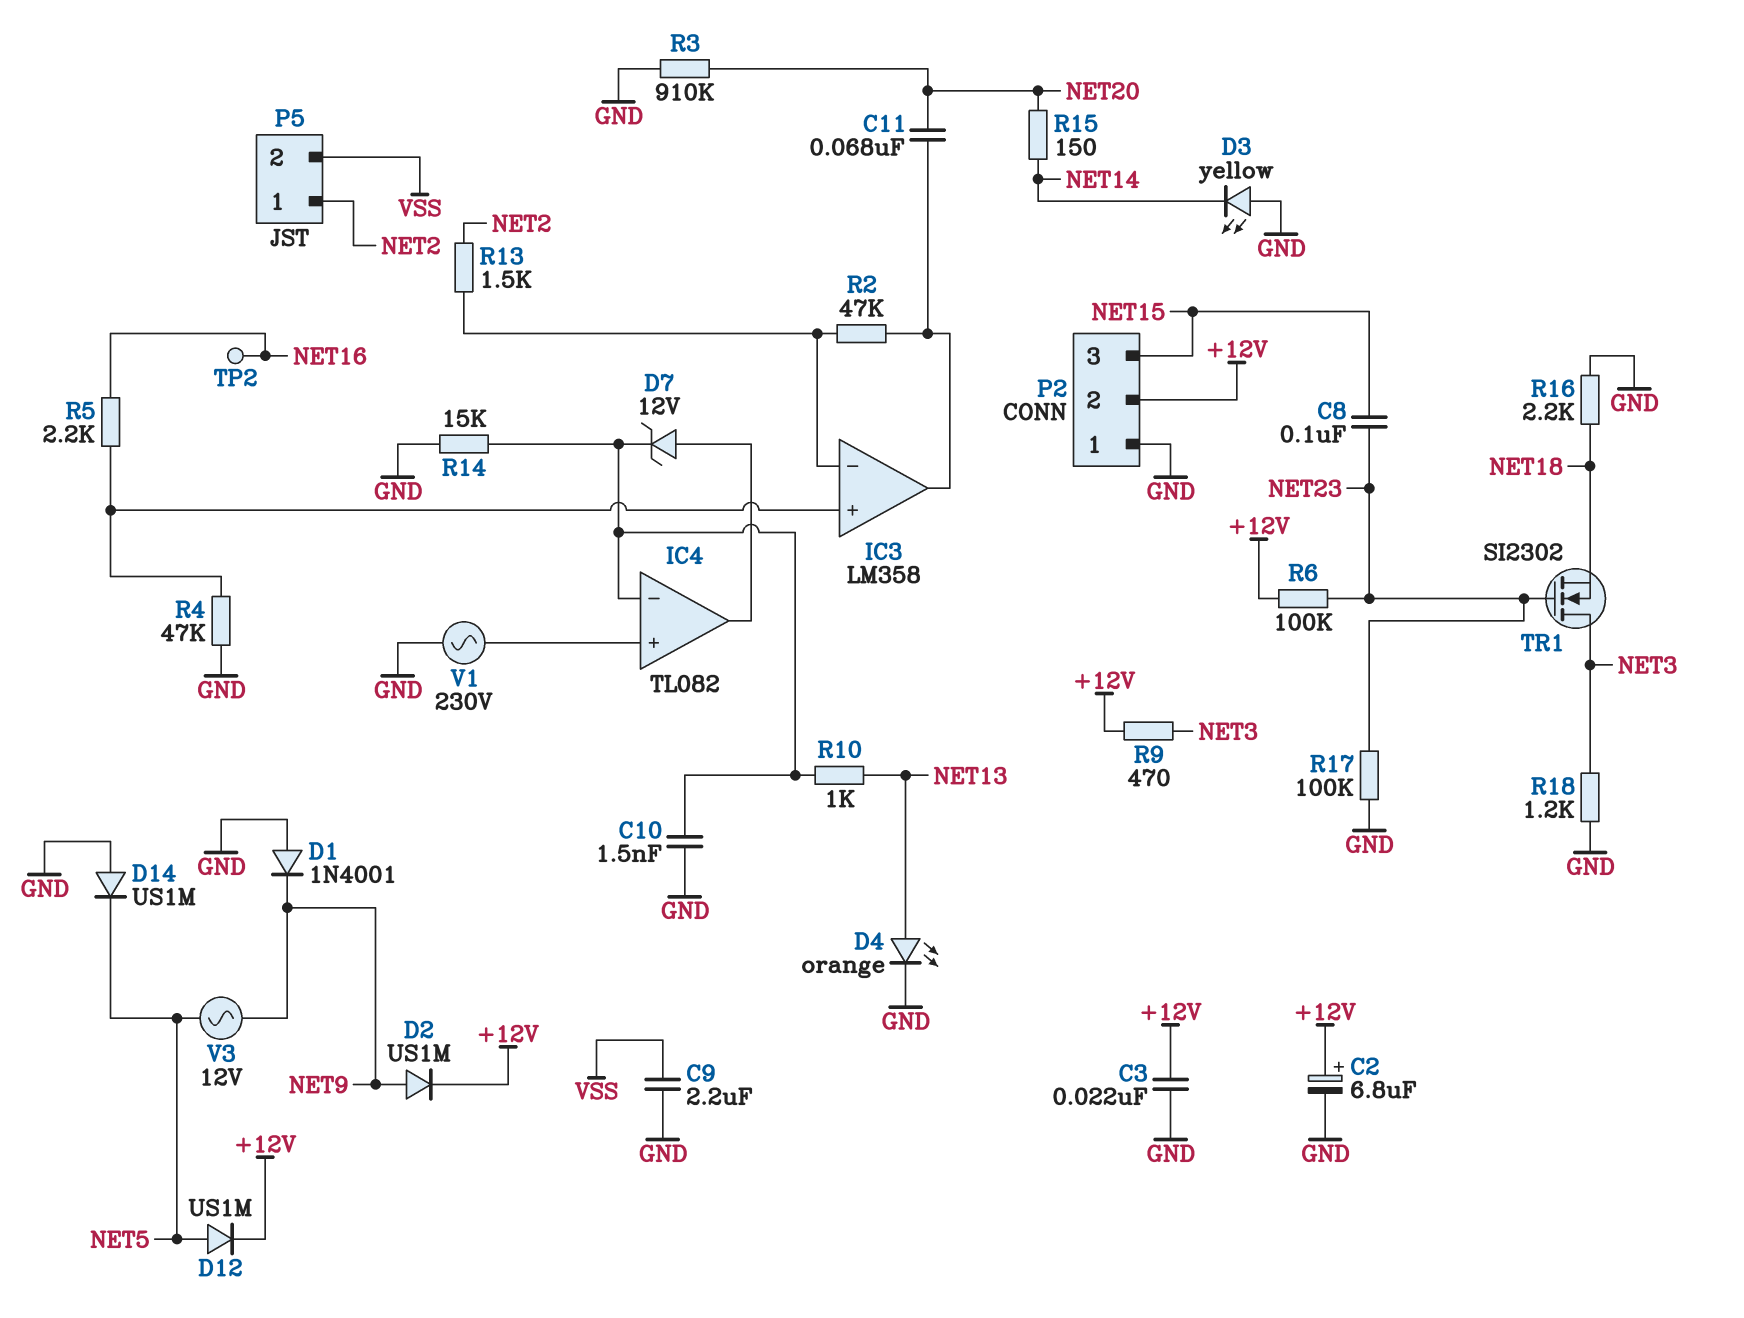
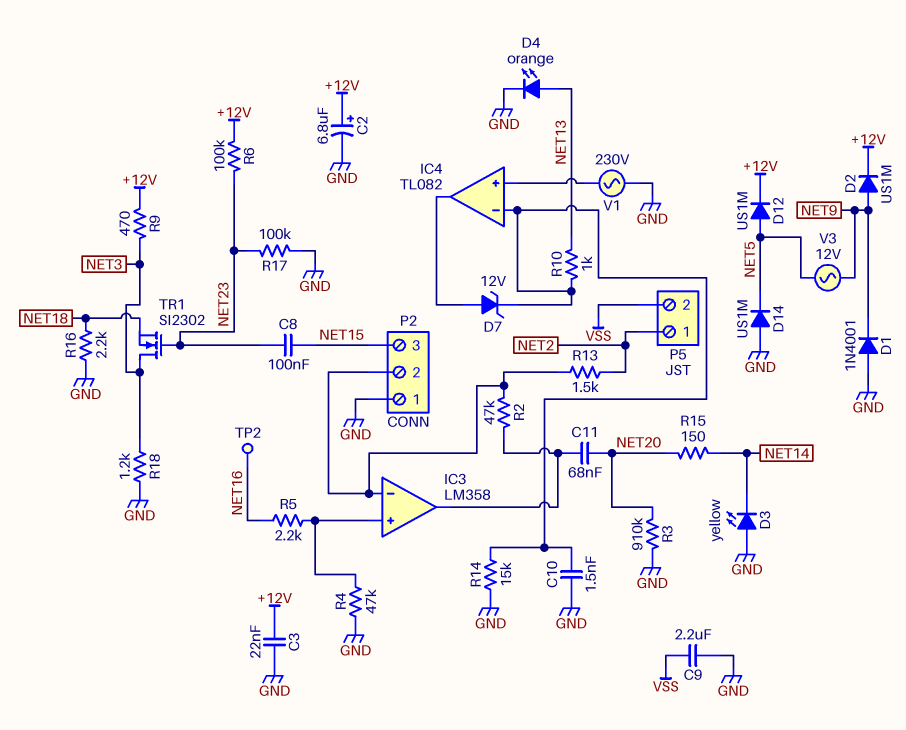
P2 pin 2: +12V -> IC3/in-

